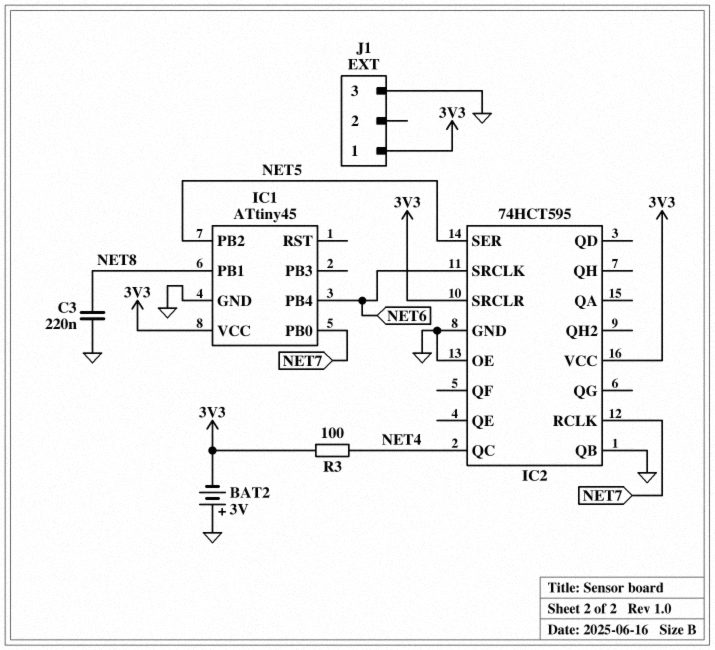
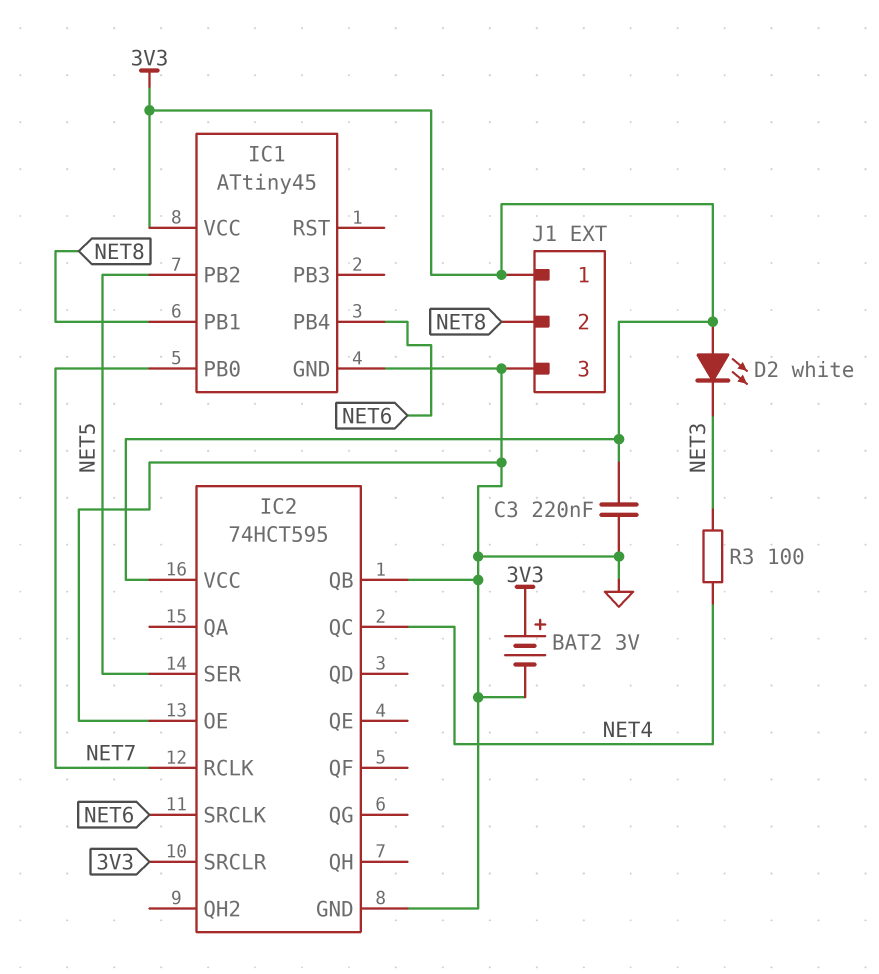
BAT2: 3V (plus GND, minus 3V3) -> 3V (plus 3V3, minus GND)
C3: 220nF (GND, NET8) -> 220nF (3V3, GND)
D2: none -> LED white (A 3V3, K NET3)
J1 pin 2: none -> NET8
R3: 100 (3V3, NET4) -> 100 (NET3, NET4)

